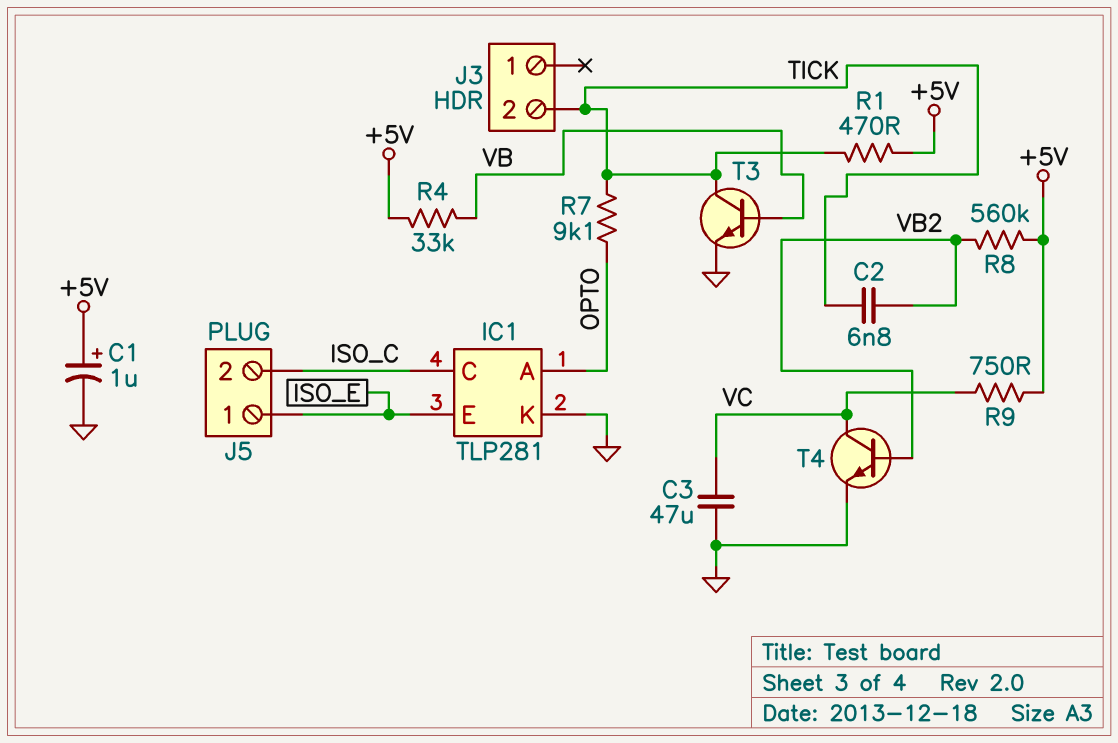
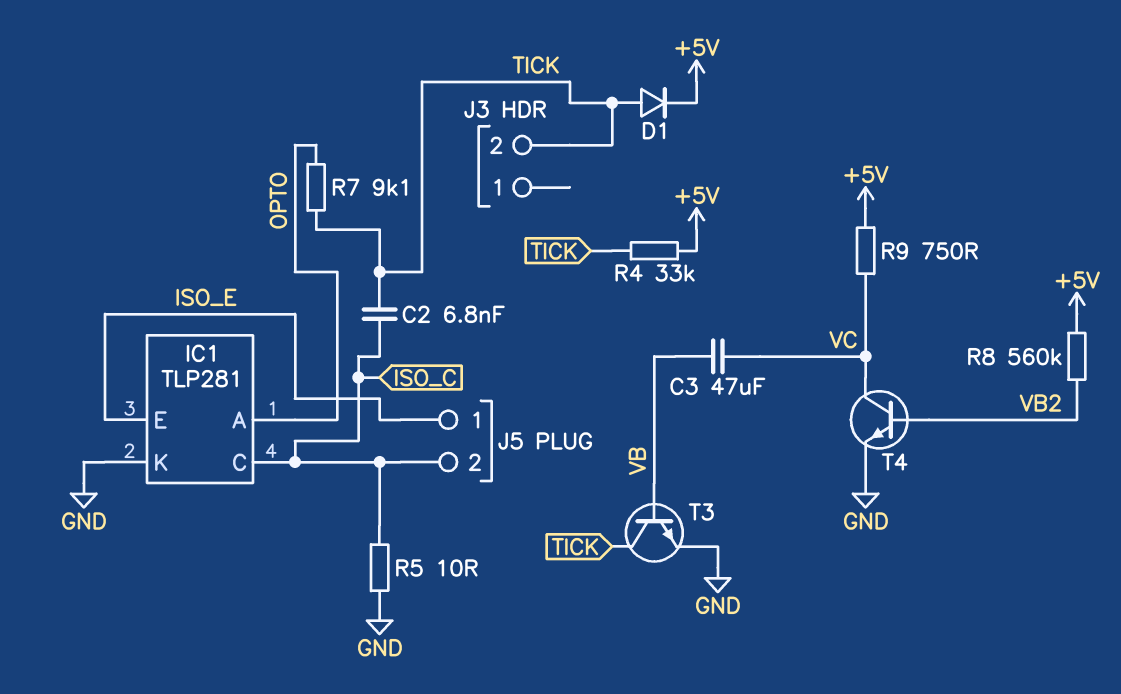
C1: 1uF (plus +5V, minus GND) -> none
C2: 6.8nF (TICK, VB2) -> 6.8nF (ISO_C, TICK)
C3: 47uF (GND, VC) -> 47uF (VB, VC)
D1: none -> diode (A TICK, K +5V)
R1: 470 (+5V, TICK) -> none
R4: 33k (+5V, VB) -> 33k (+5V, TICK)
R5: none -> 10 (GND, ISO_C)

